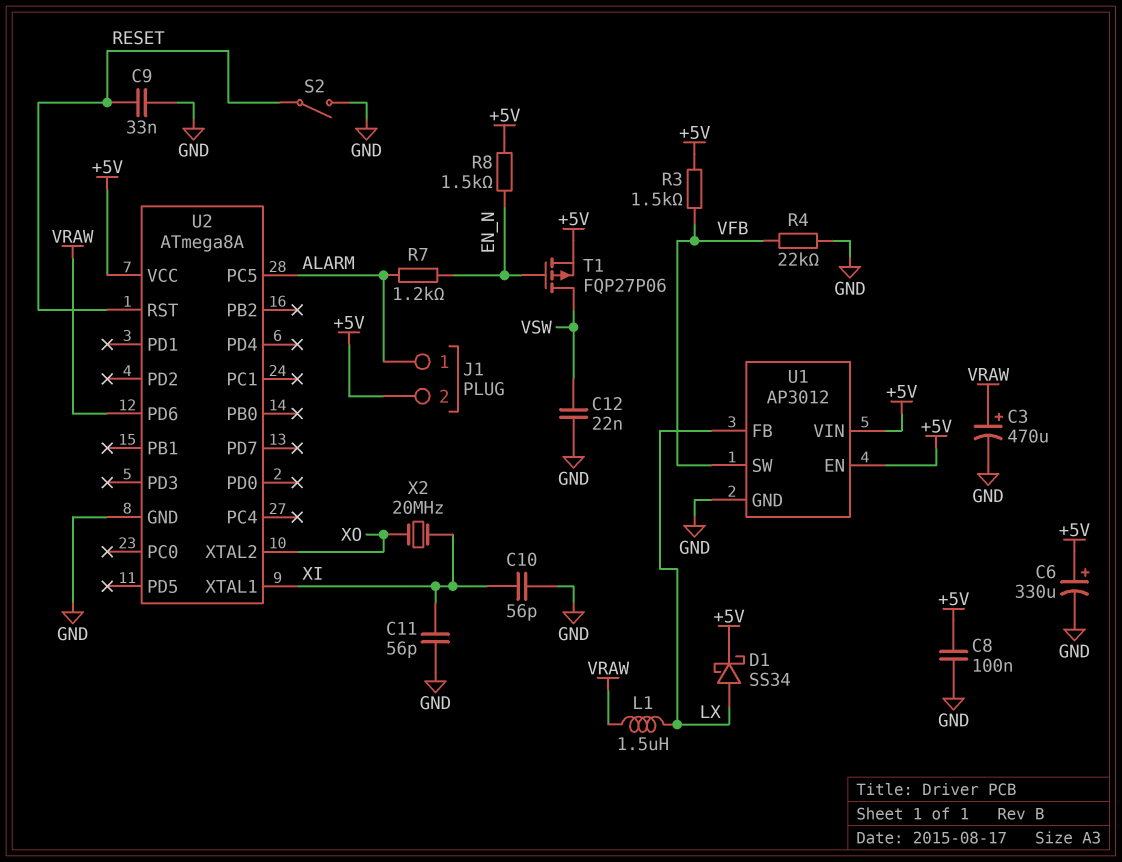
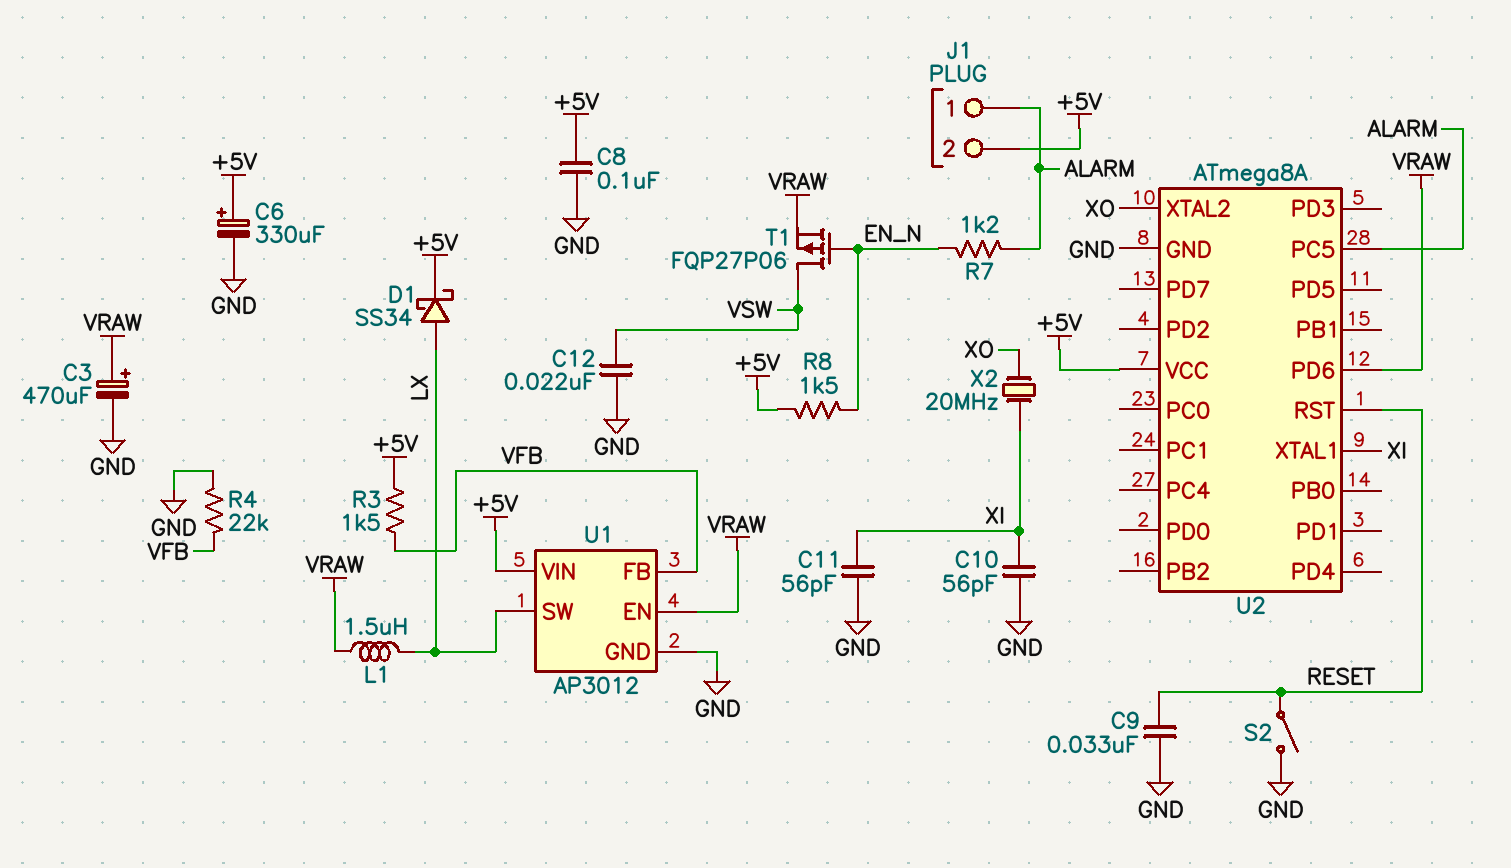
T1: PMOS FQP27P06 (G EN_N, D VSW, S +5V) -> PMOS FQP27P06 (G EN_N, D VSW, S VRAW)
U1 pin EN: +5V -> VRAW
U1 pin FB: LX -> VFB
U1 pin SW: VFB -> LX

